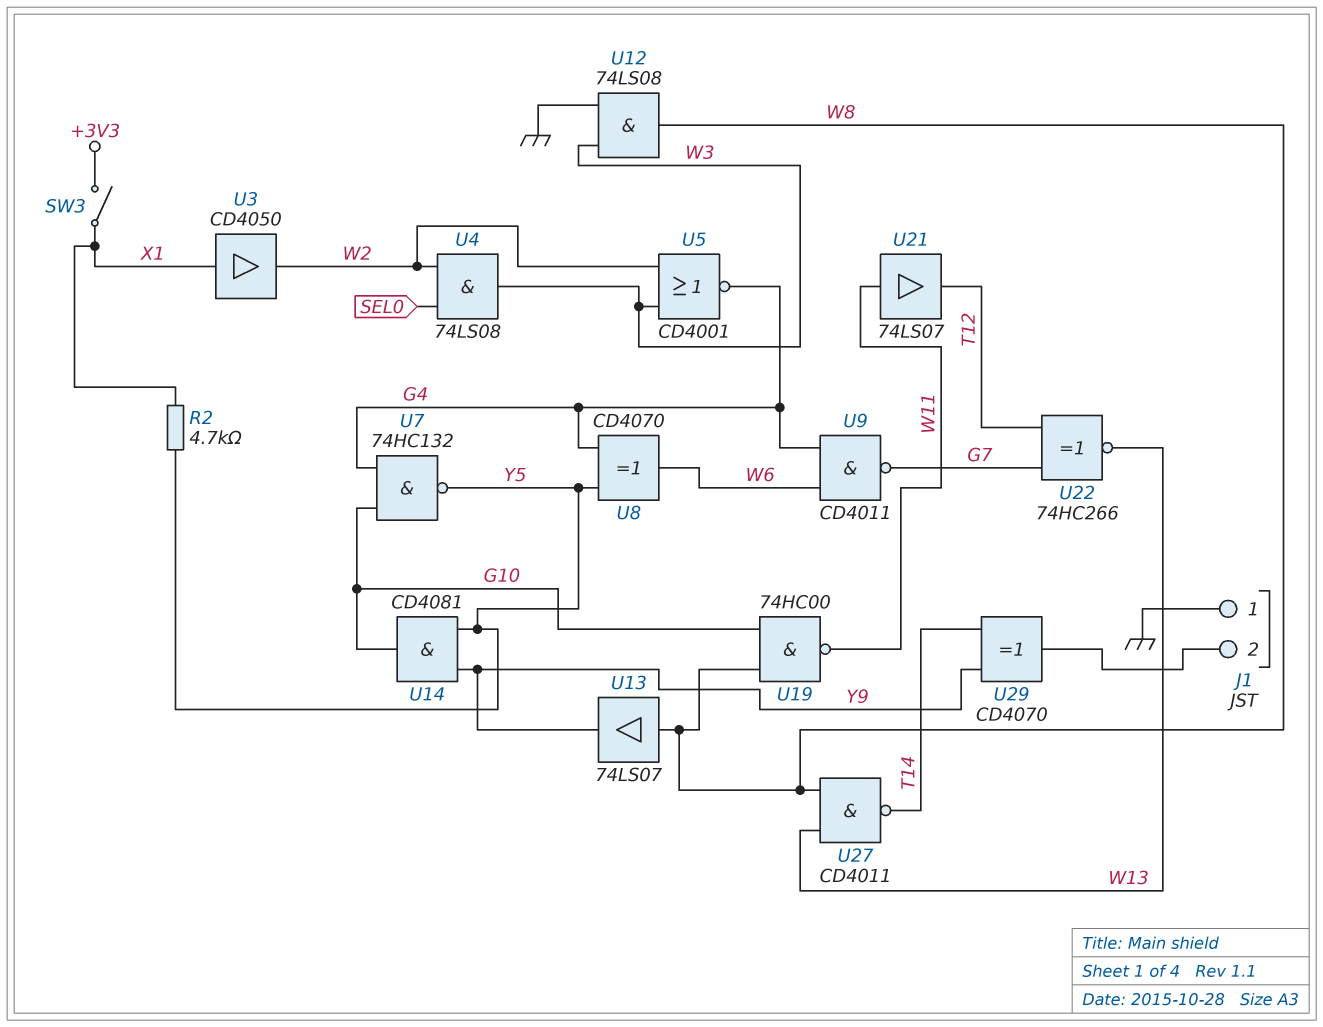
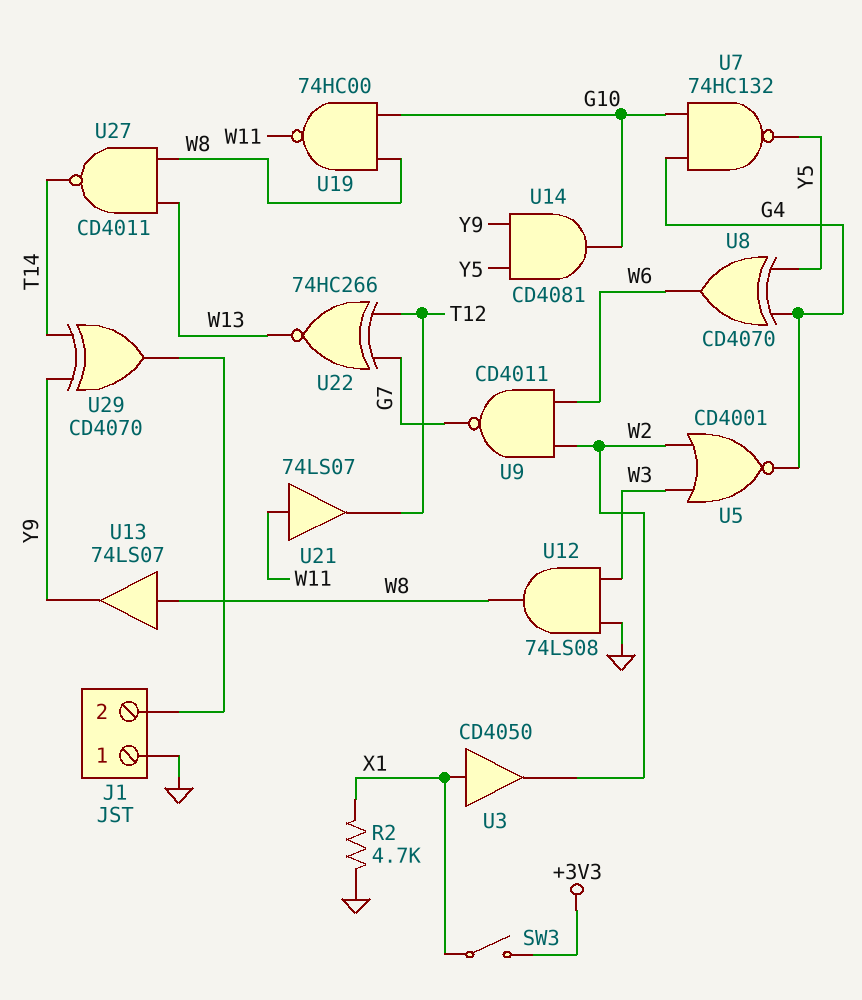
R2: 4.7k (X1, Y5) -> 4.7k (GND, X1)
U4: AND 74LS08 (in SEL0, in W2, out W3) -> none
U9: NAND CD4011 (in G4, in W6, out G7) -> NAND CD4011 (in W2, in W6, out G7)

